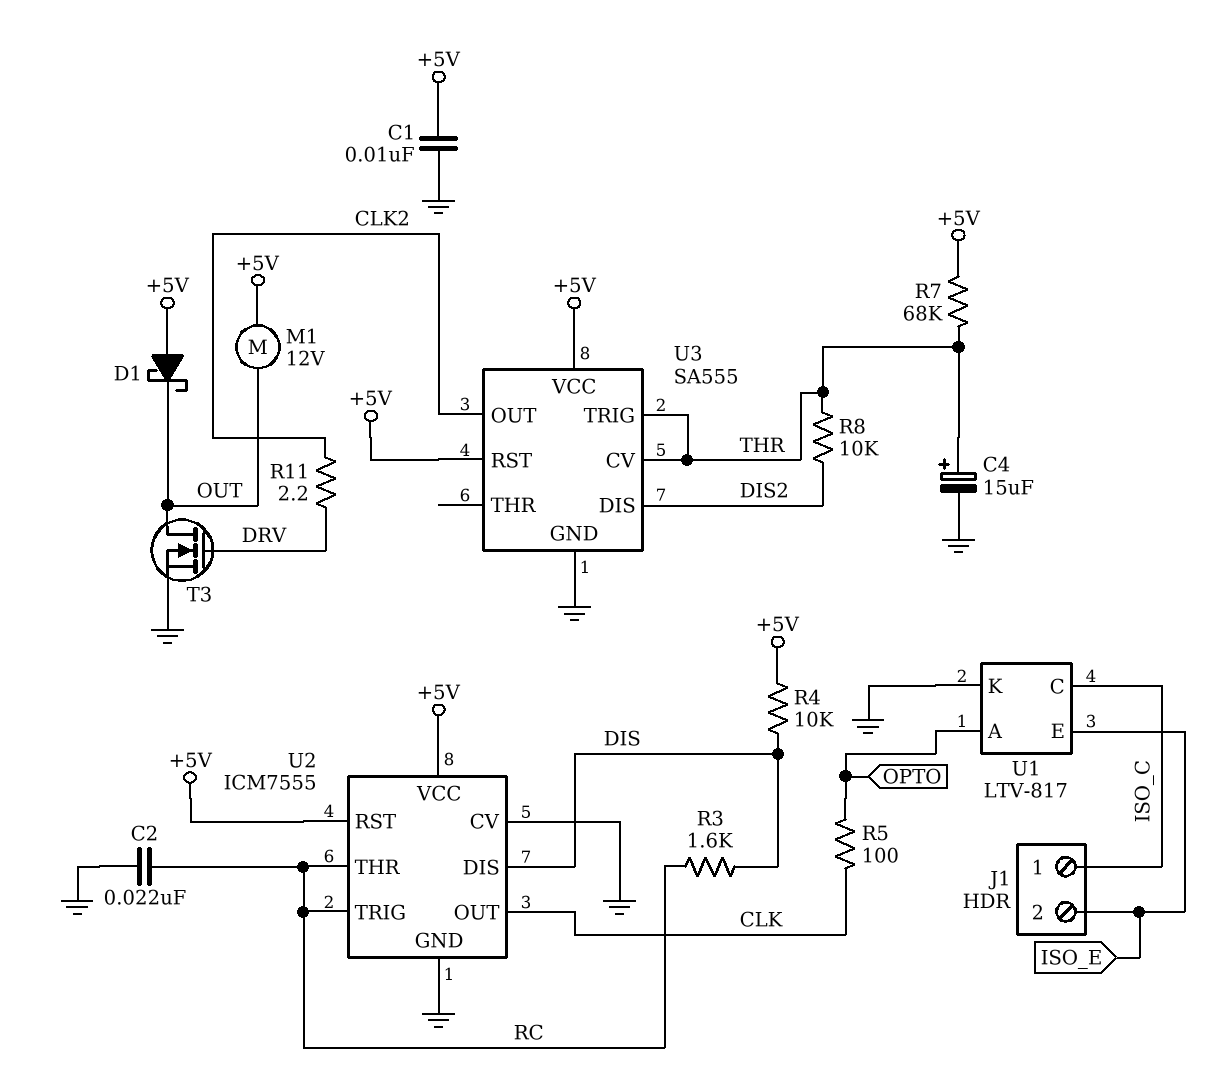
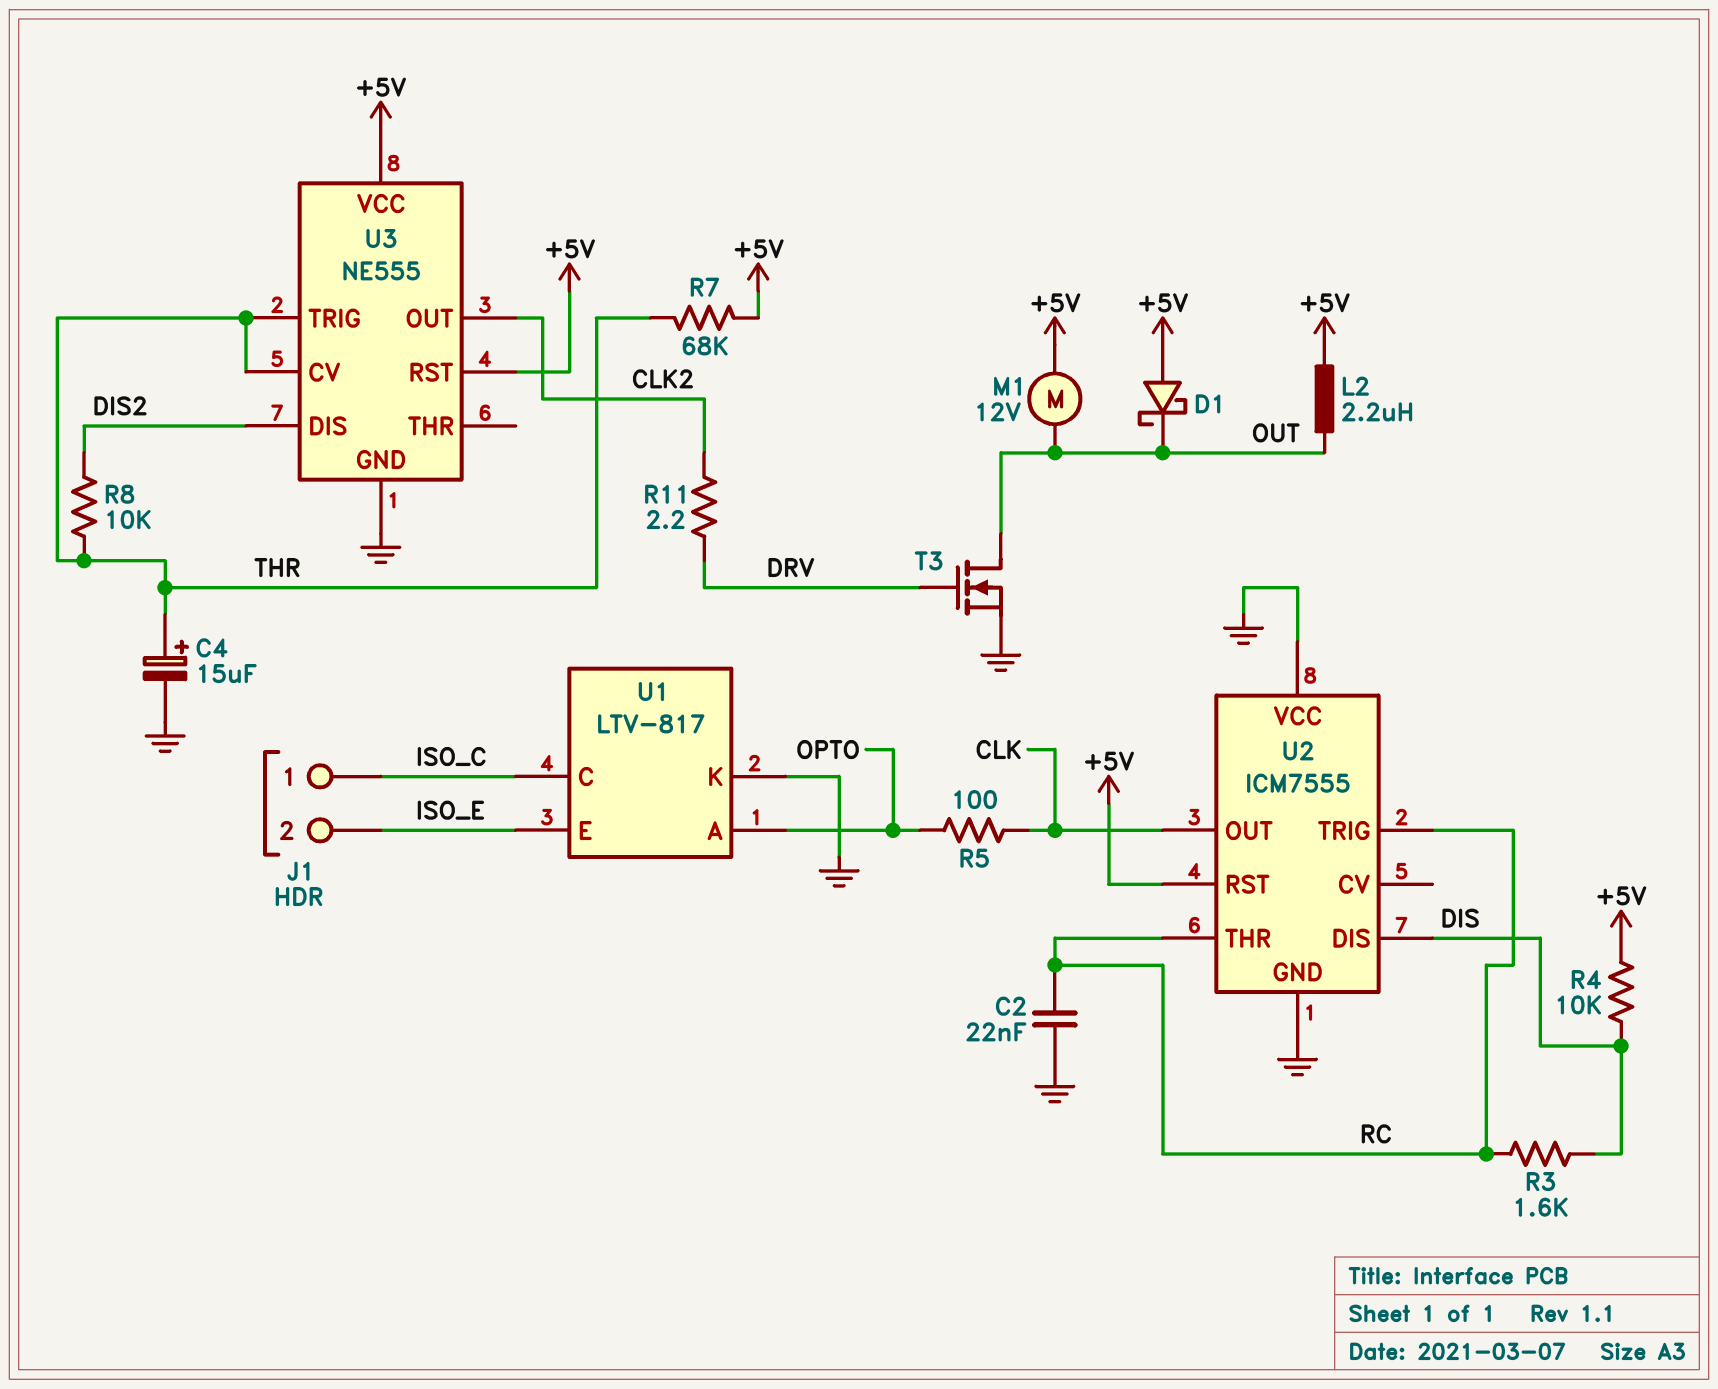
C1: 10nF (+5V, GND) -> none
L2: none -> 2.2uH (+5V, OUT)
U2 pin CV: GND -> none
U2 pin VCC: +5V -> GND
U3: SA555 -> NE555

